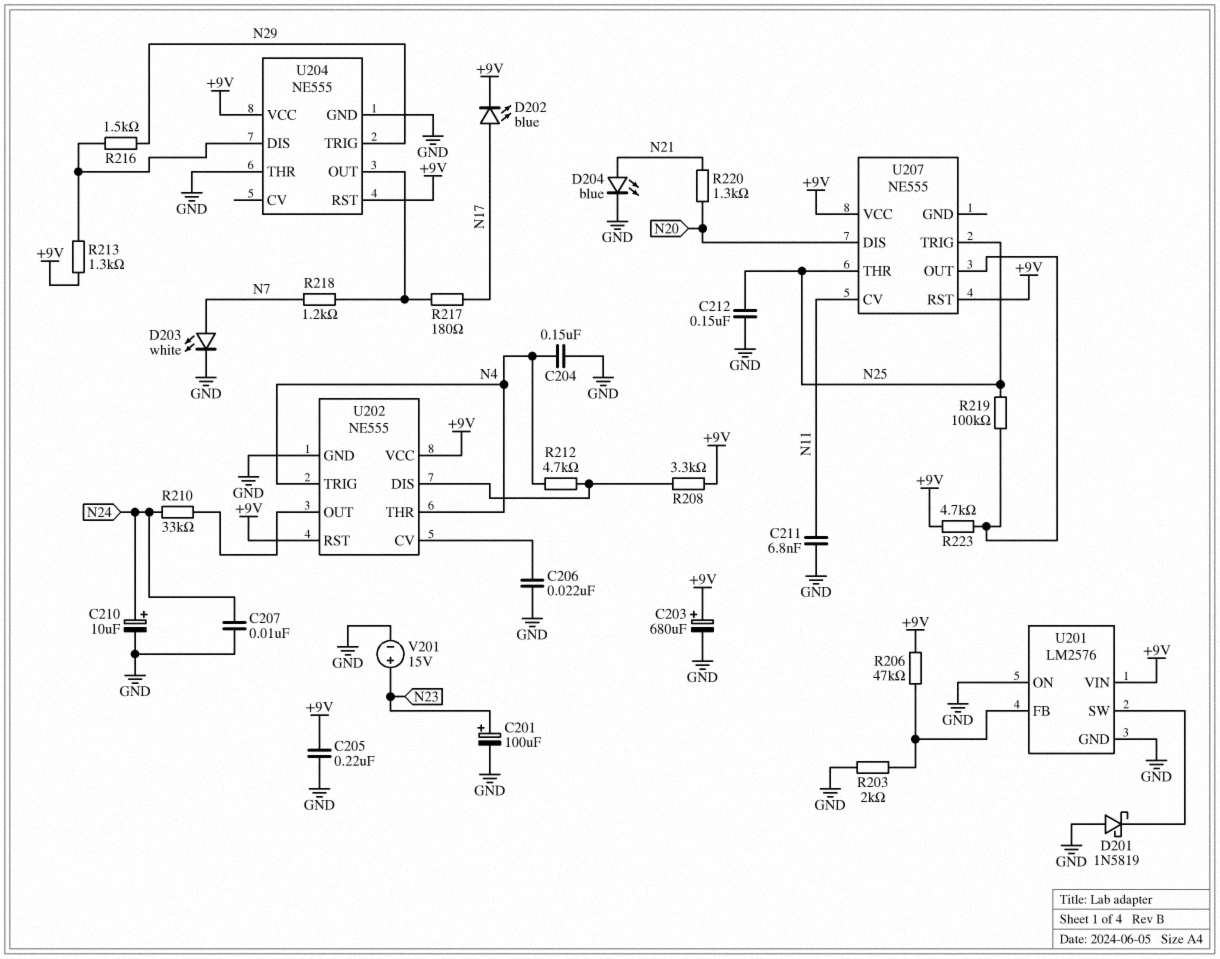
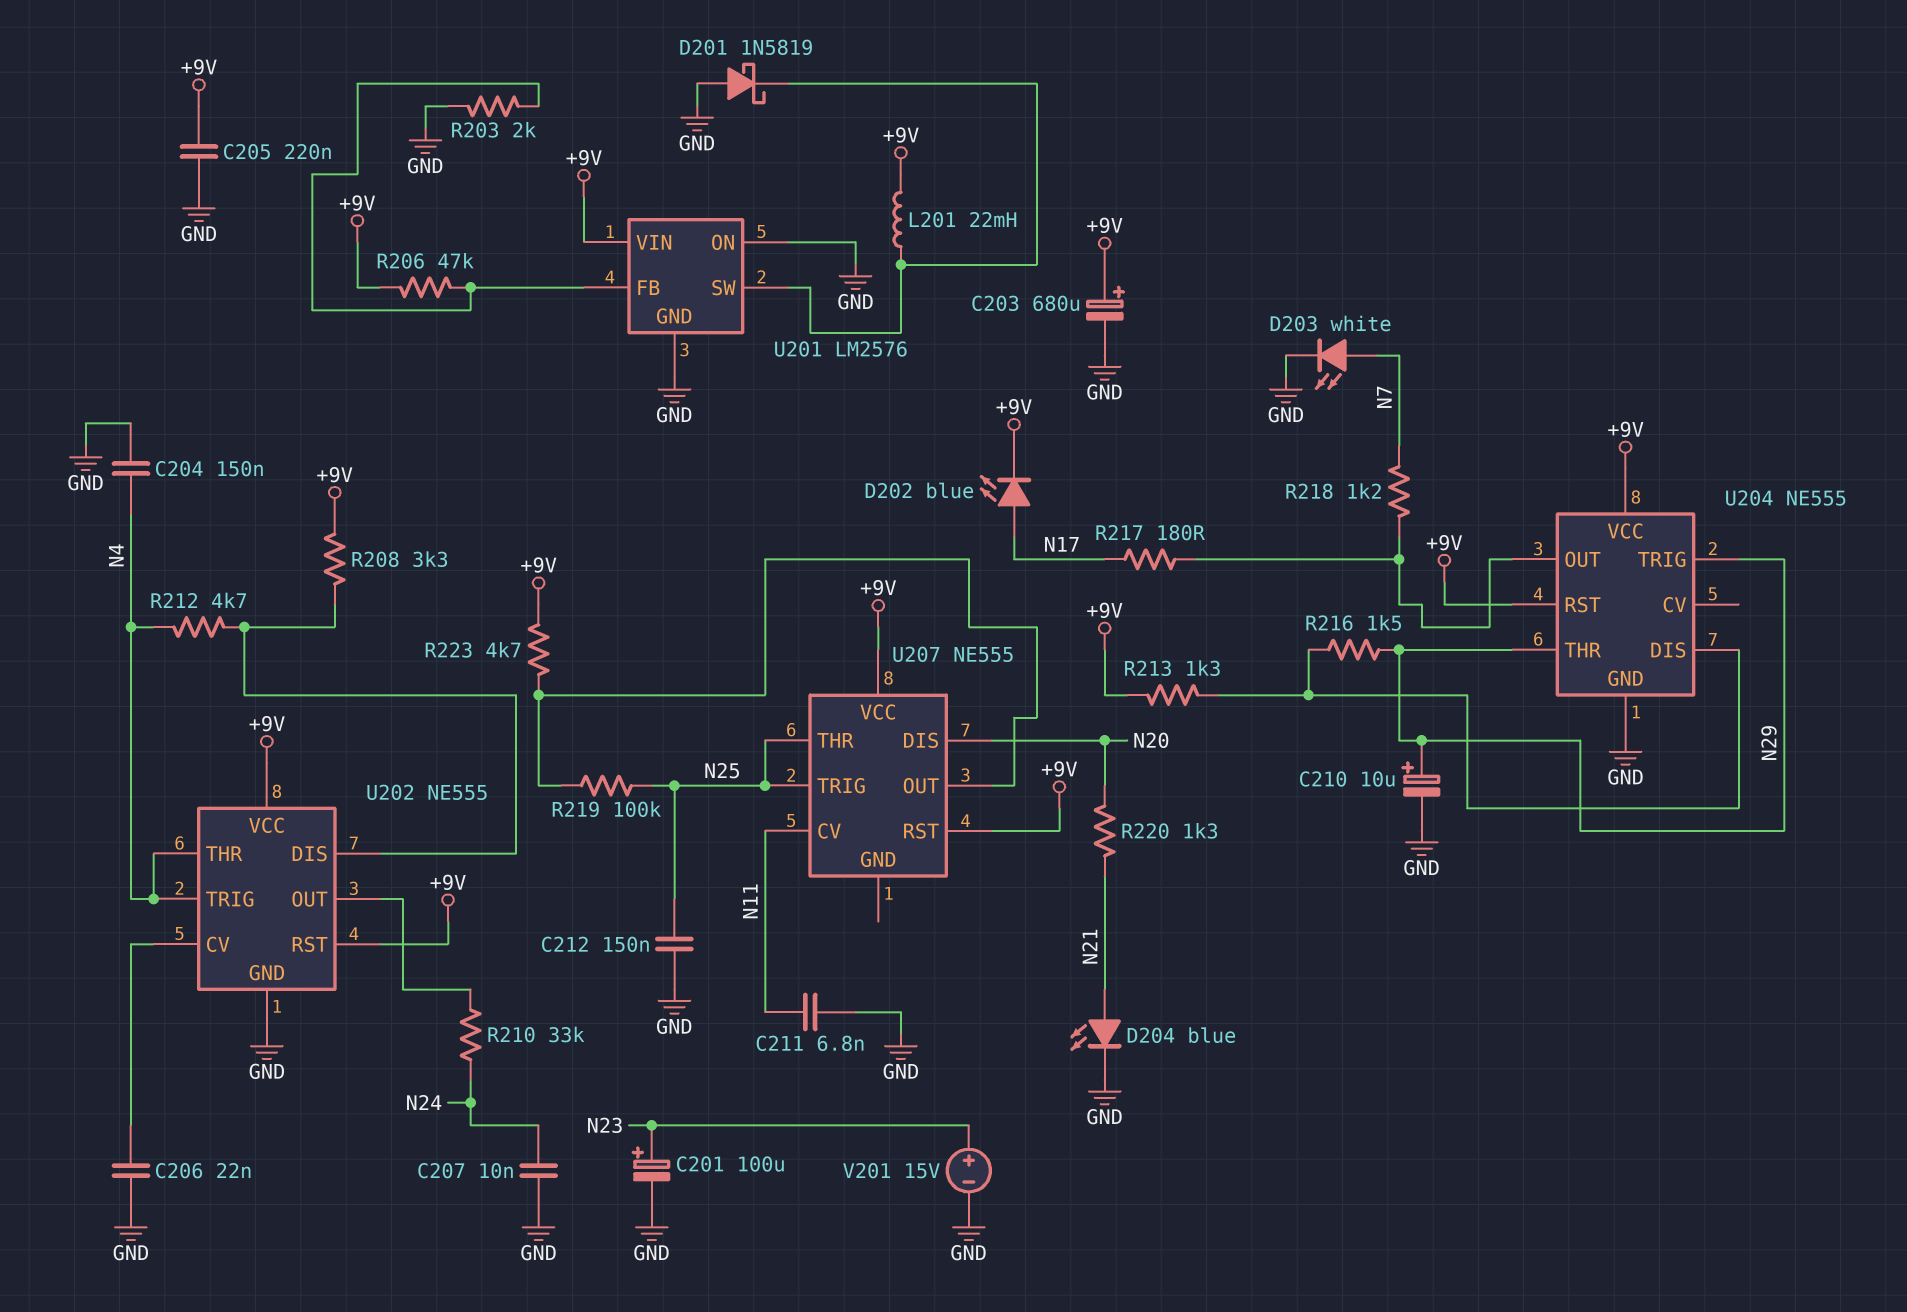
C210: 10uF (plus N24, minus GND) -> 10uF (plus N29, minus GND)
L201: none -> 22mH (+9V, U201/SW)
U204 pin THR: GND -> N29

